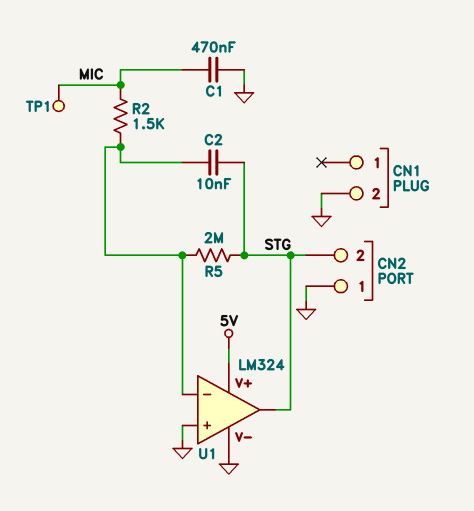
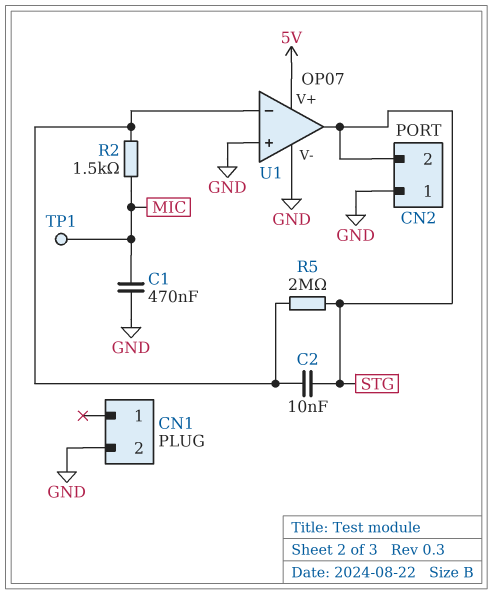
U1: LM324 -> OP07

